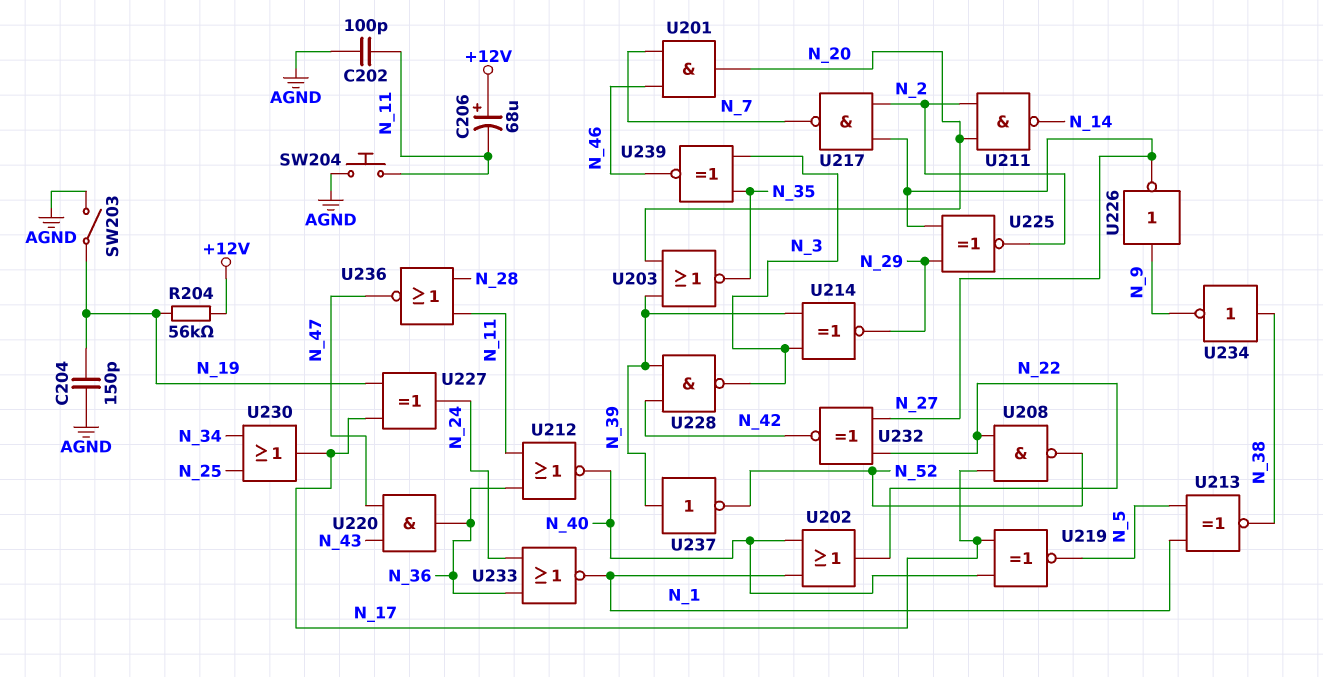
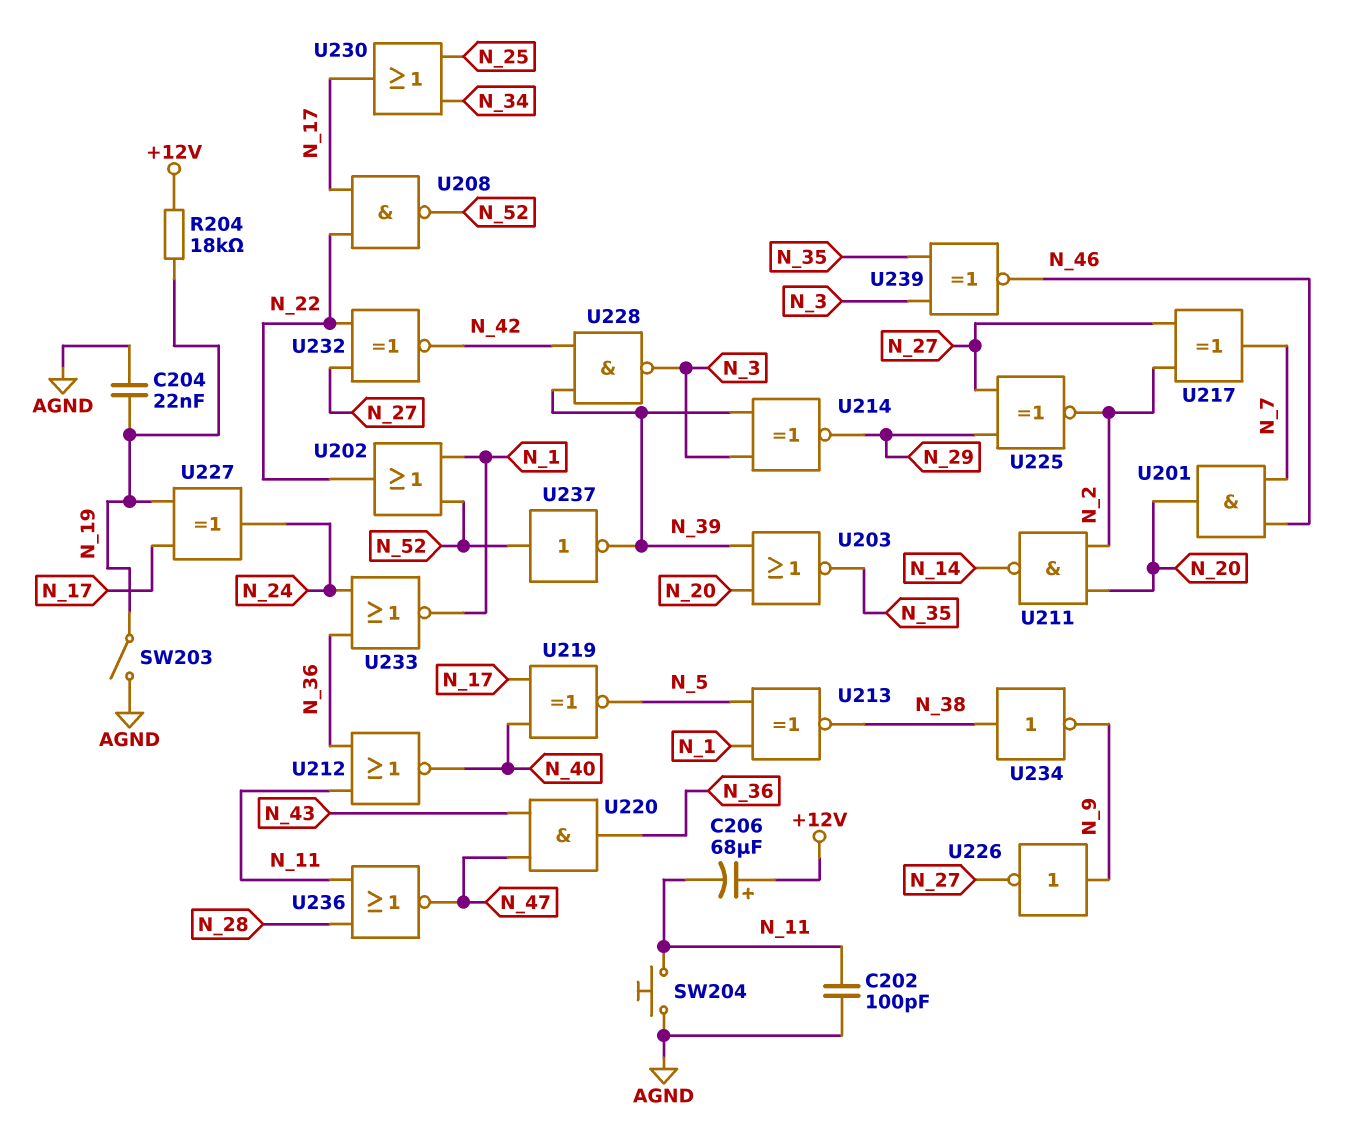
C204: 150pF (AGND, N_19) -> 22nF (AGND, N_19)
R204: 56k (+12V, N_19) -> 18k (+12V, N_19)
U202: OR (in N_1, in N_40, out N_22) -> OR (in N_1, in N_52, out N_22)
U217: NAND (in N_2, in N_27, out N_7) -> XOR (in N_2, in N_27, out N_7)
U237: NOT (in N_39, out N_52) -> NOT (in N_52, out N_39)

